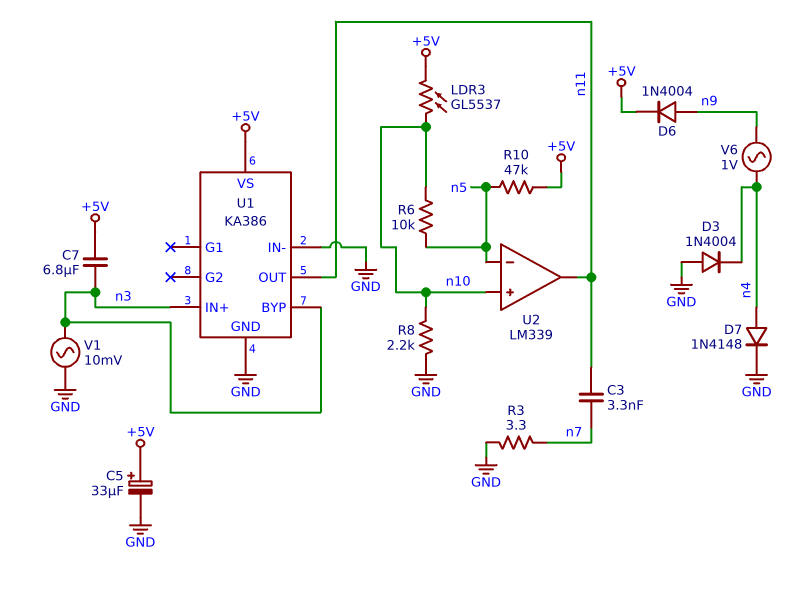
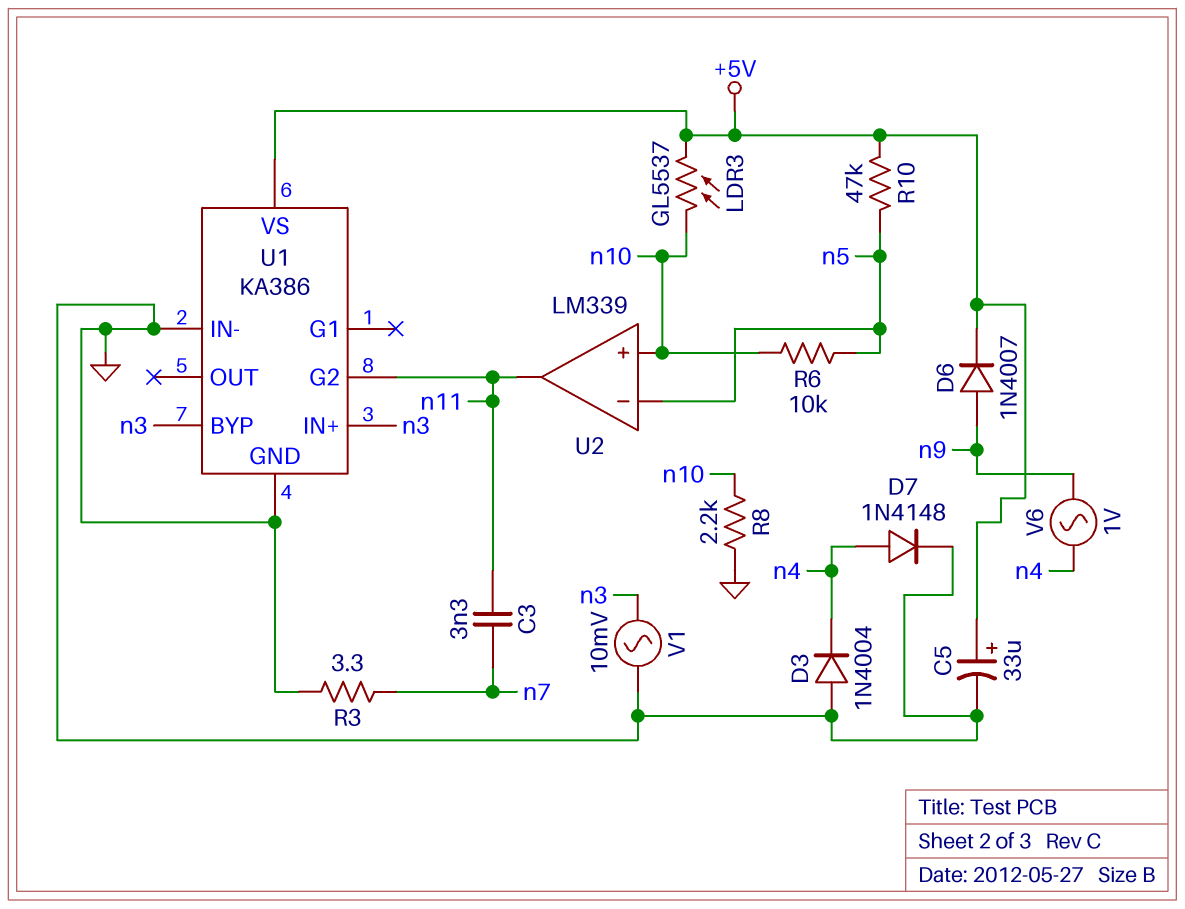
C7: 6.8uF (+5V, n3) -> none
D6: diode 1N4004 (A n9, K +5V) -> diode 1N4007 (A n9, K +5V)
U1 pin G2: none -> n11
U1 pin OUT: n11 -> none

